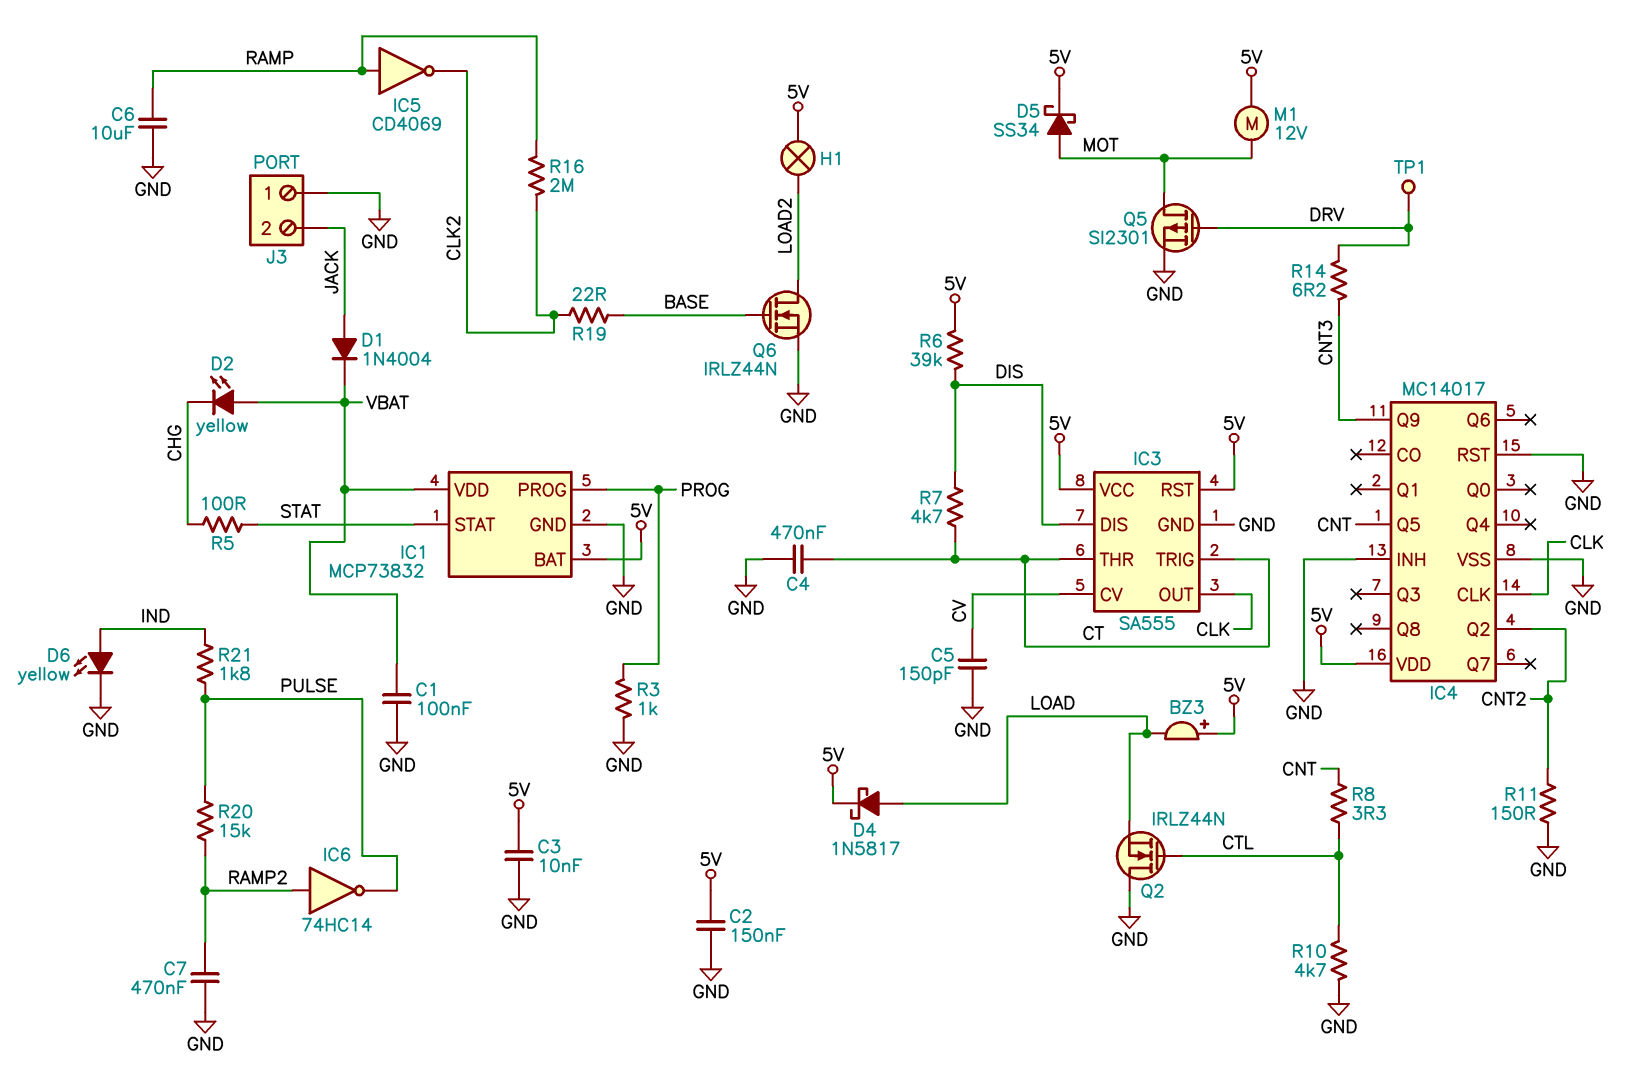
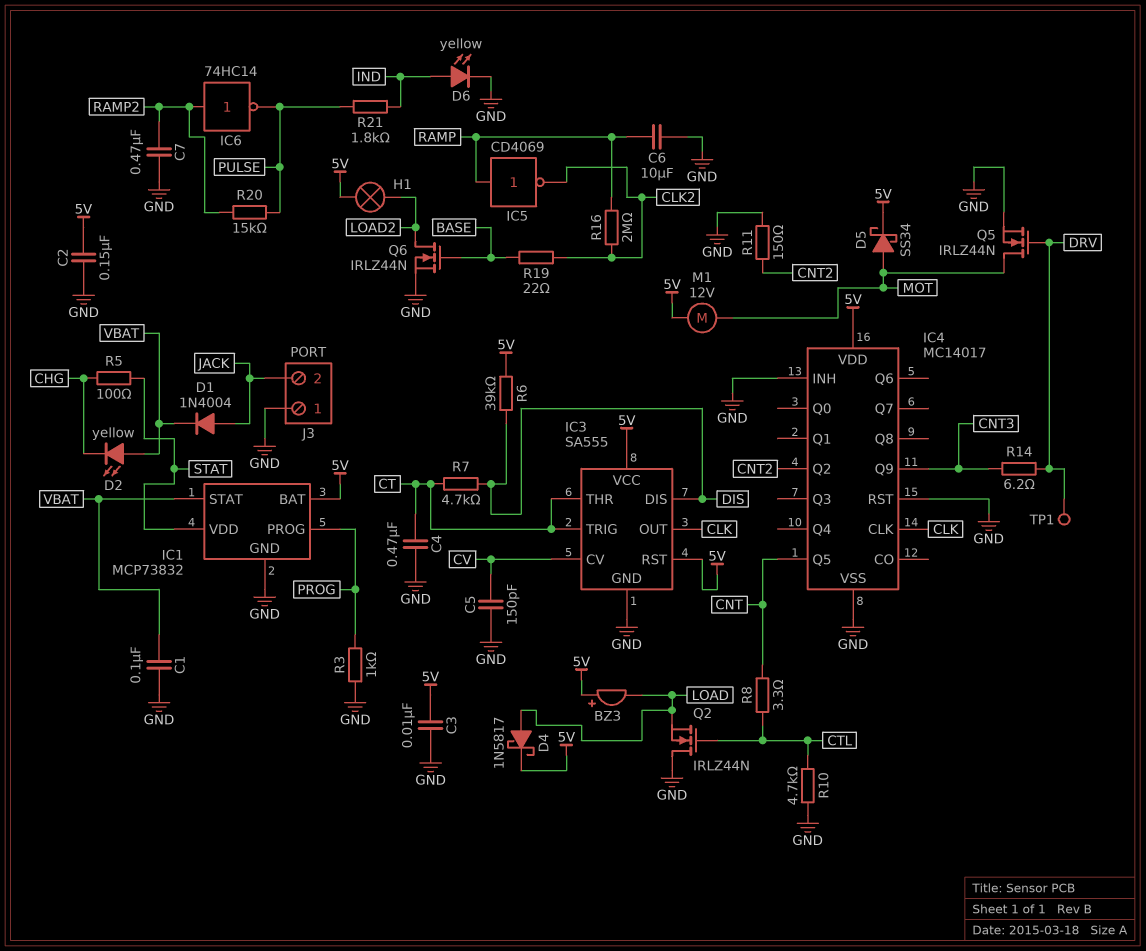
IC1 pin STAT: STAT -> VBAT
IC1 pin VDD: VBAT -> STAT
Q5: PMOS SI2301 (G DRV, D MOT, S GND) -> NMOS IRLZ44N (G DRV, D MOT, S GND)

